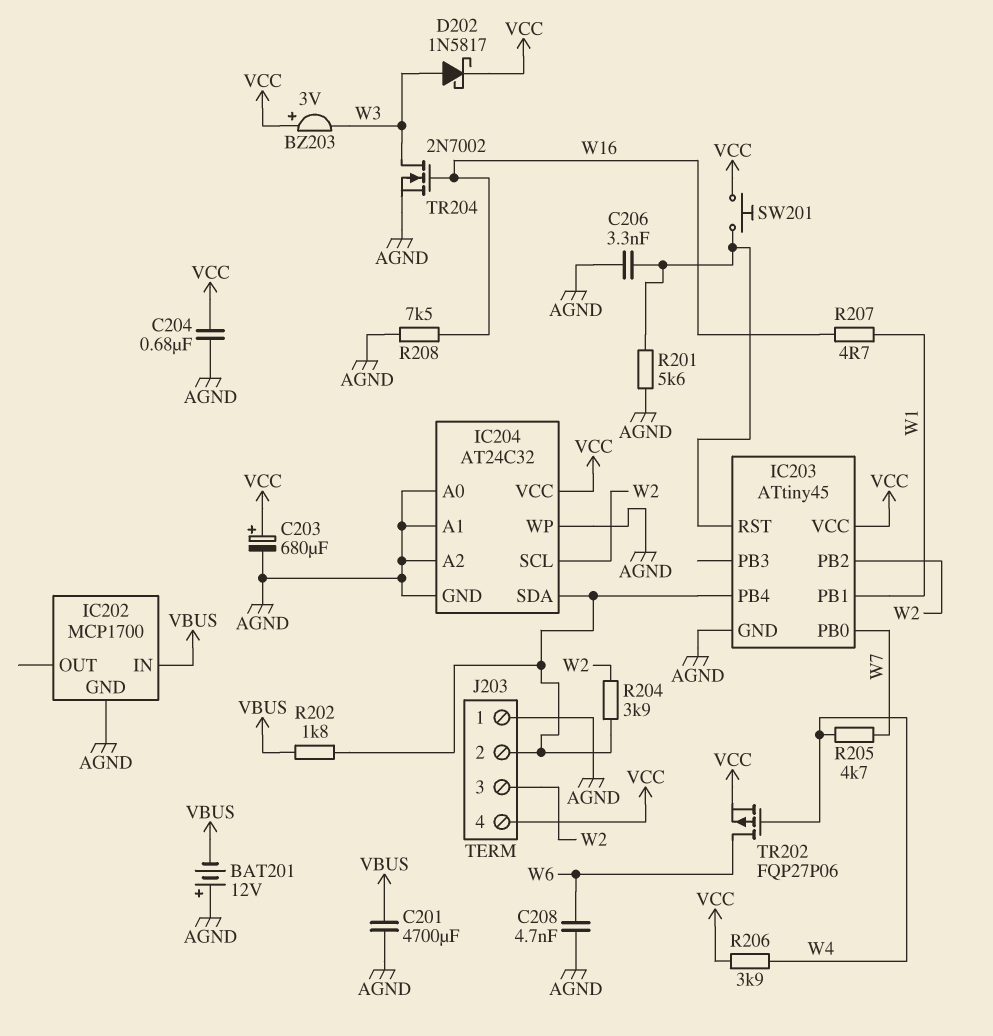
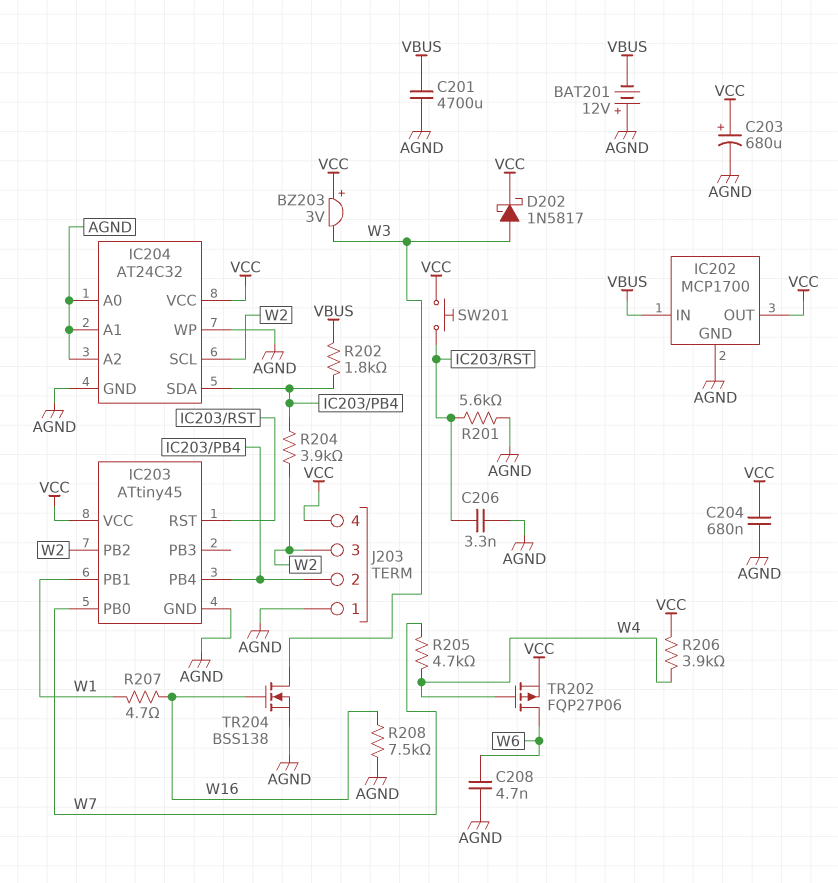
IC202 pin OUT: none -> VCC
TR204: NMOS 2N7002 (G W16, D W3, S AGND) -> NMOS BSS138 (G W16, D W3, S AGND)

